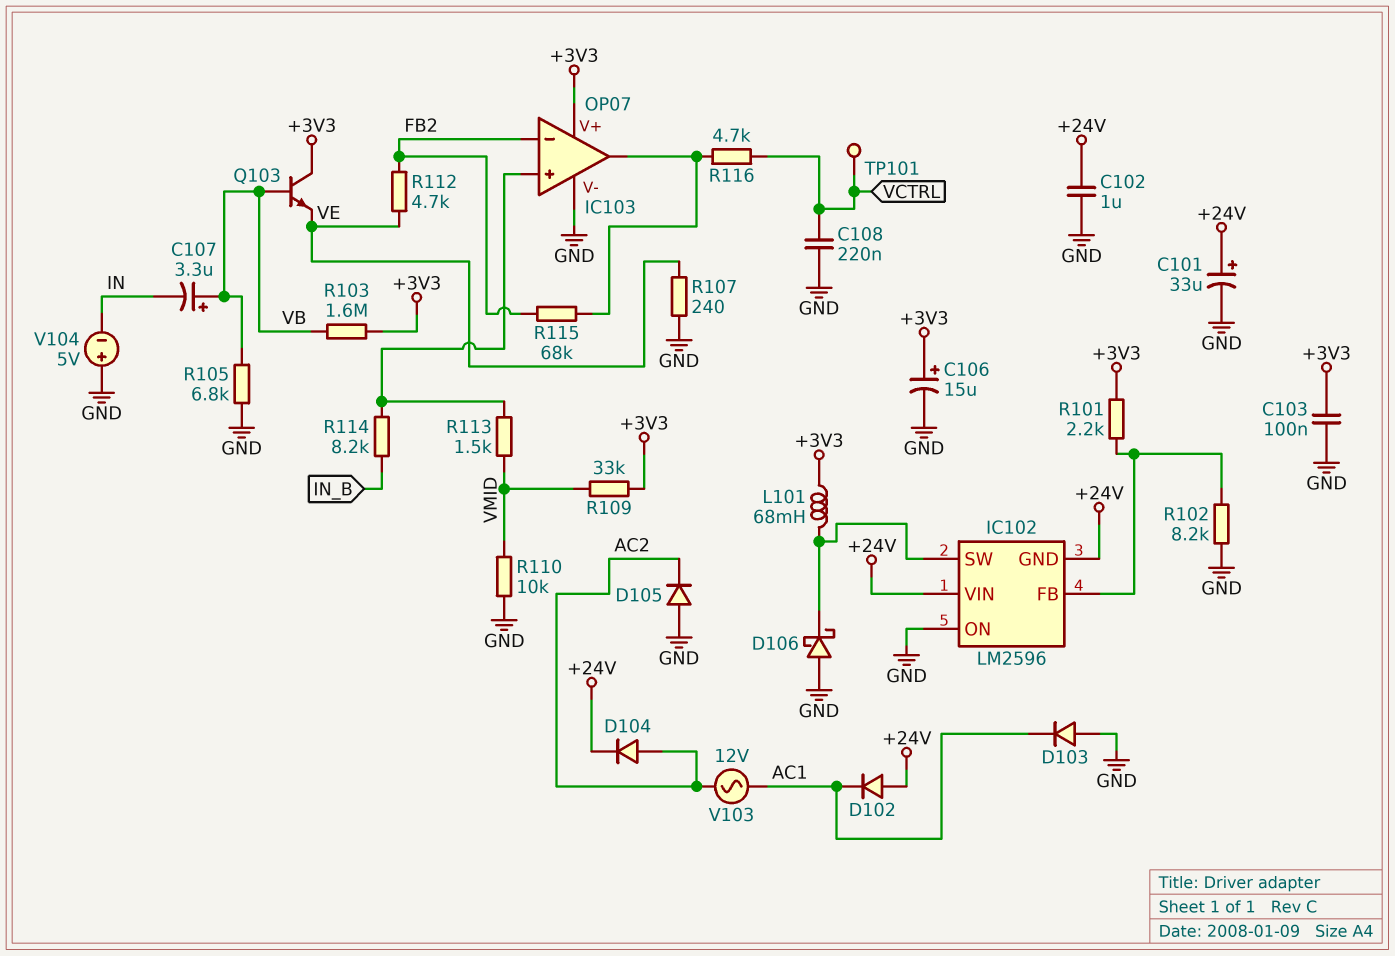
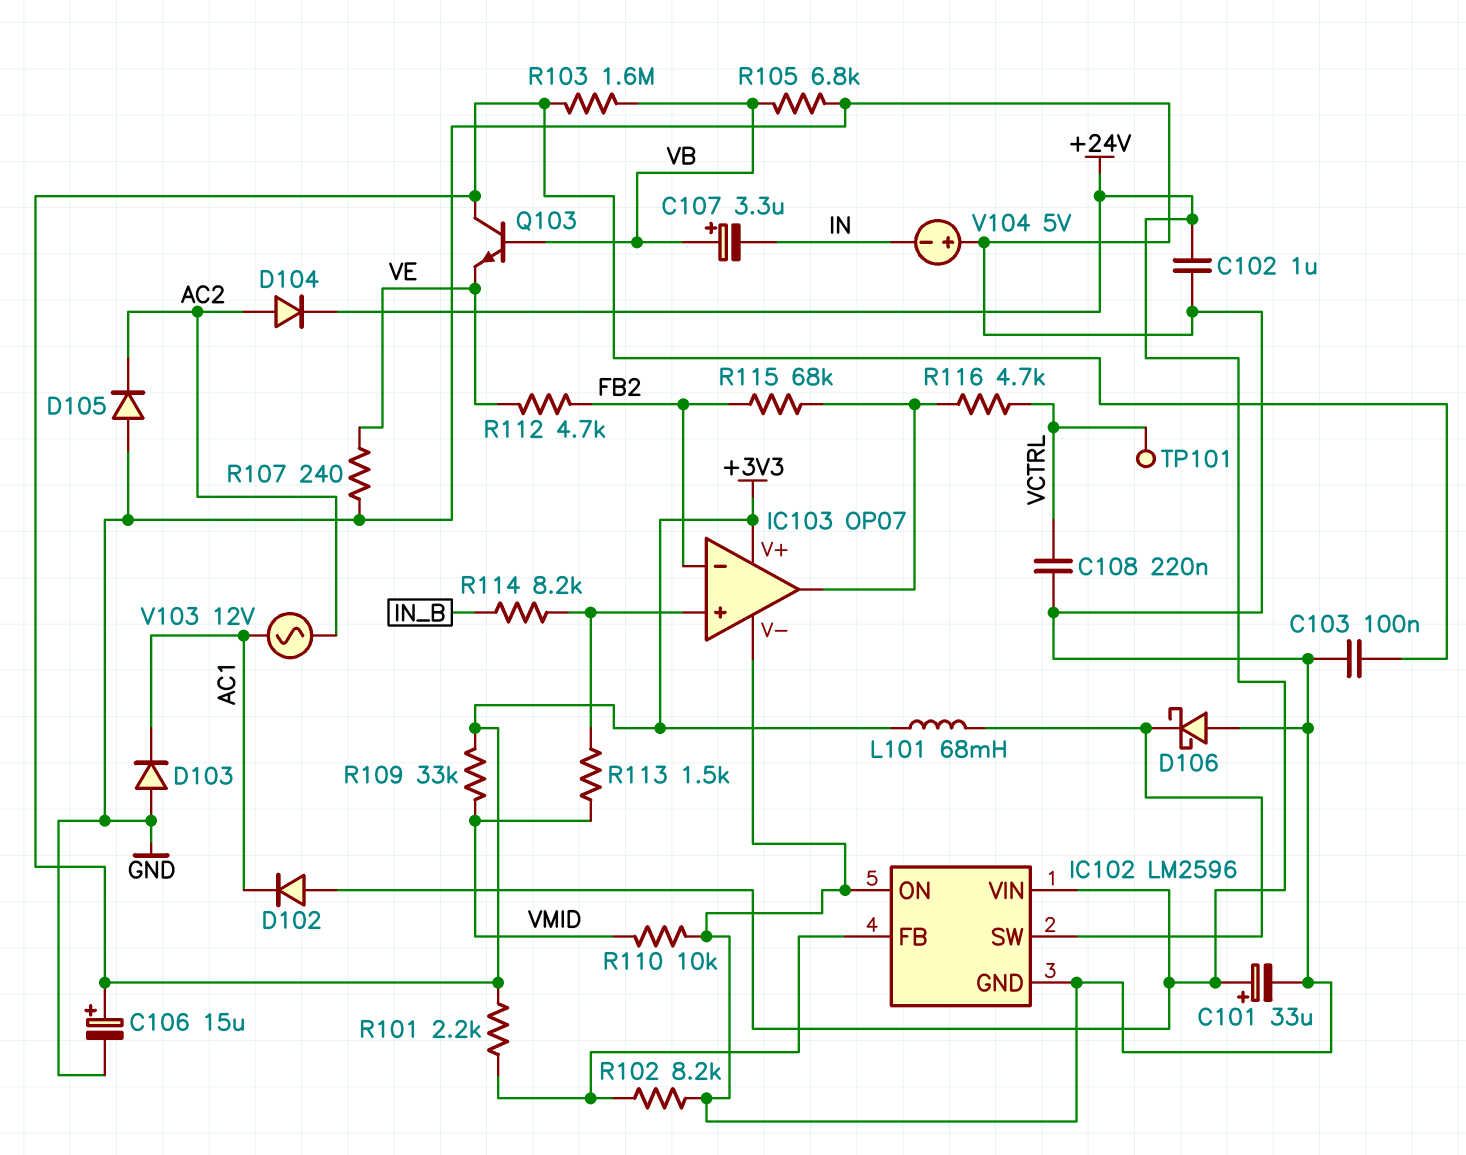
IC102 pin GND: +24V -> GND

